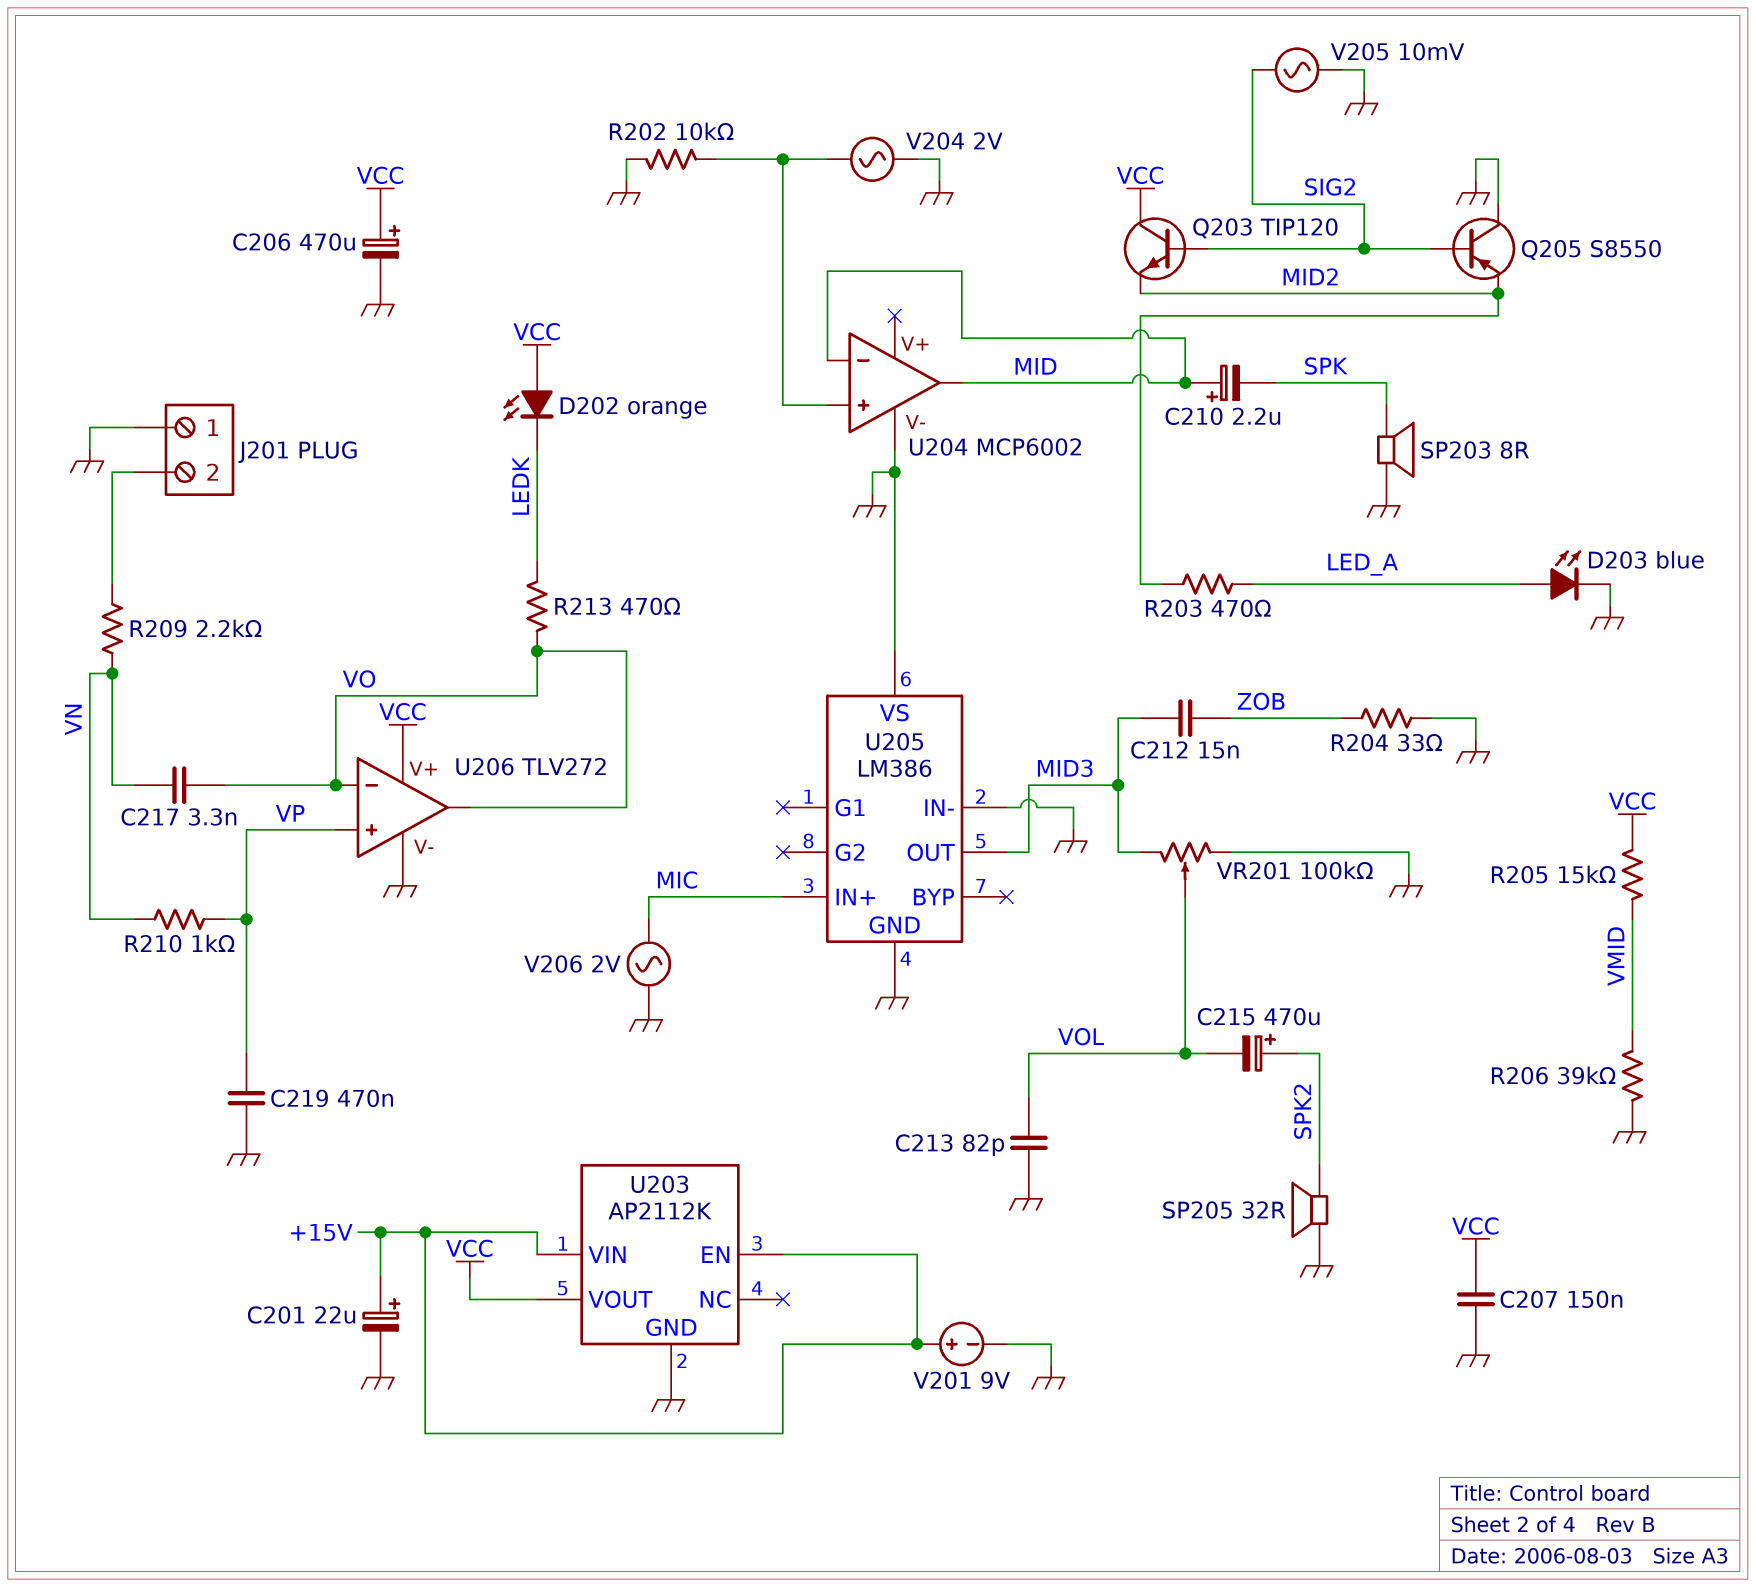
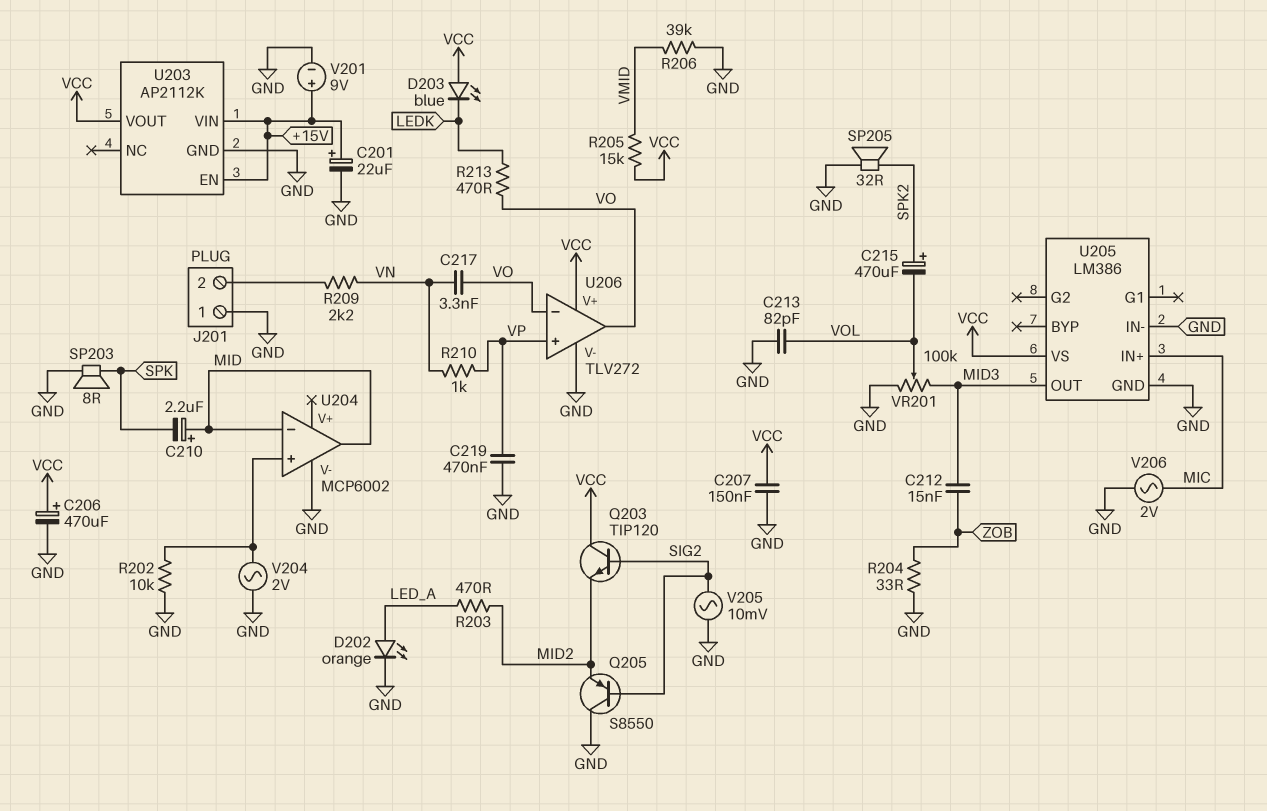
D202: LED orange (A VCC, K LEDK) -> LED orange (A LED_A, K GND)
D203: LED blue (A LED_A, K GND) -> LED blue (A VCC, K LEDK)
U205 pin VS: GND -> VCC

